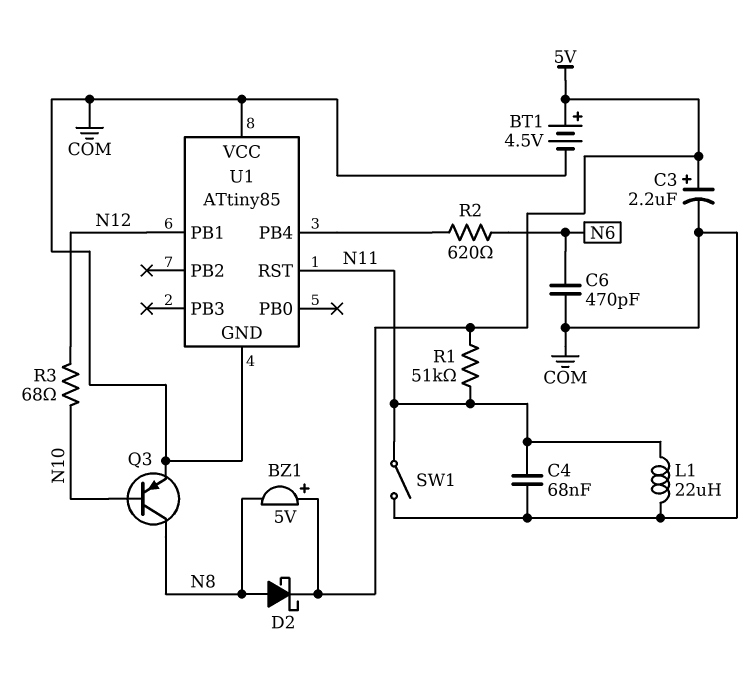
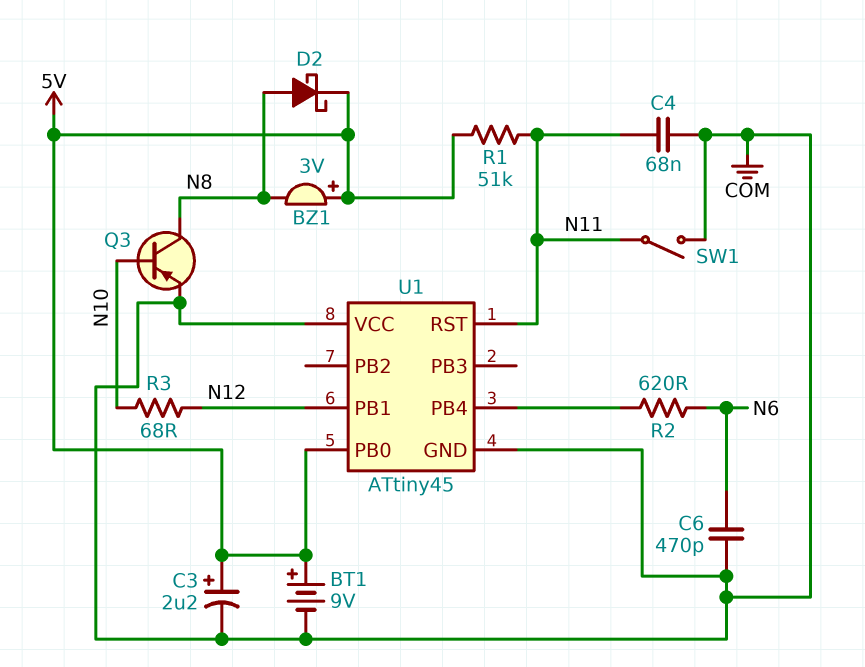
BT1: 4.5V (plus 5V, minus COM) -> 9V (plus 5V, minus COM)
BZ1: buzzer 5V (plus 5V, minus N8) -> buzzer 3V (plus 5V, minus N8)
L1: 22uH (COM, N11) -> none
U1: ATtiny85 -> ATtiny45
U1 pin PB0: none -> 5V

